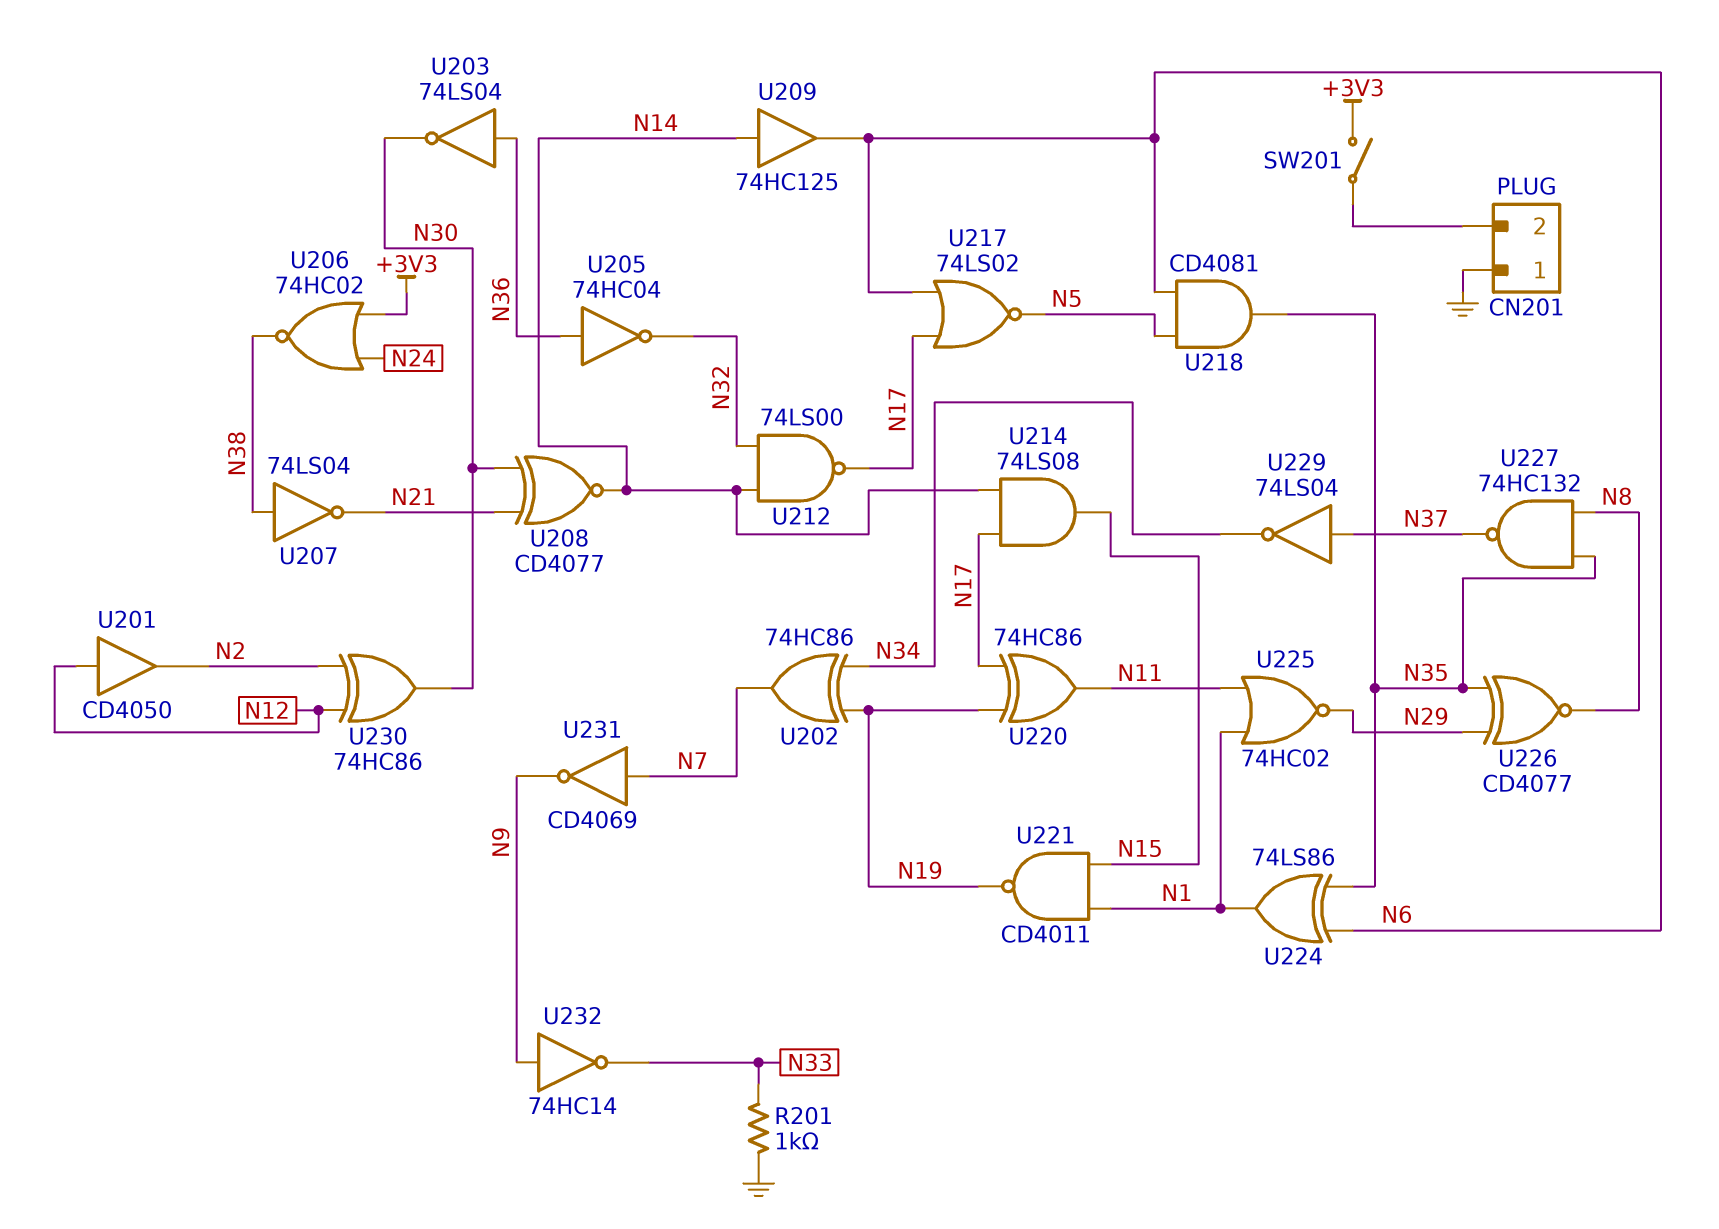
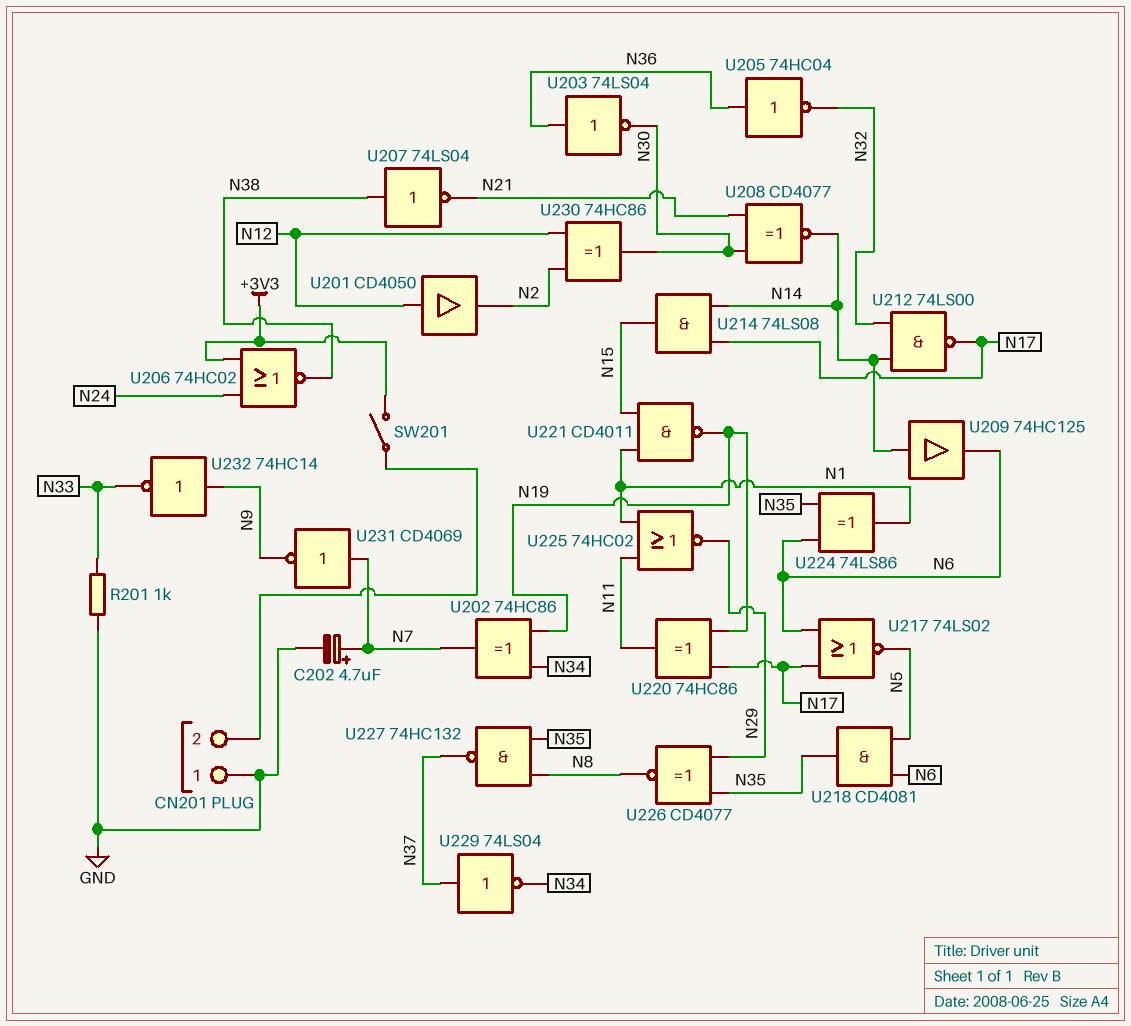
C202: none -> 4.7uF (plus N7, minus GND)

